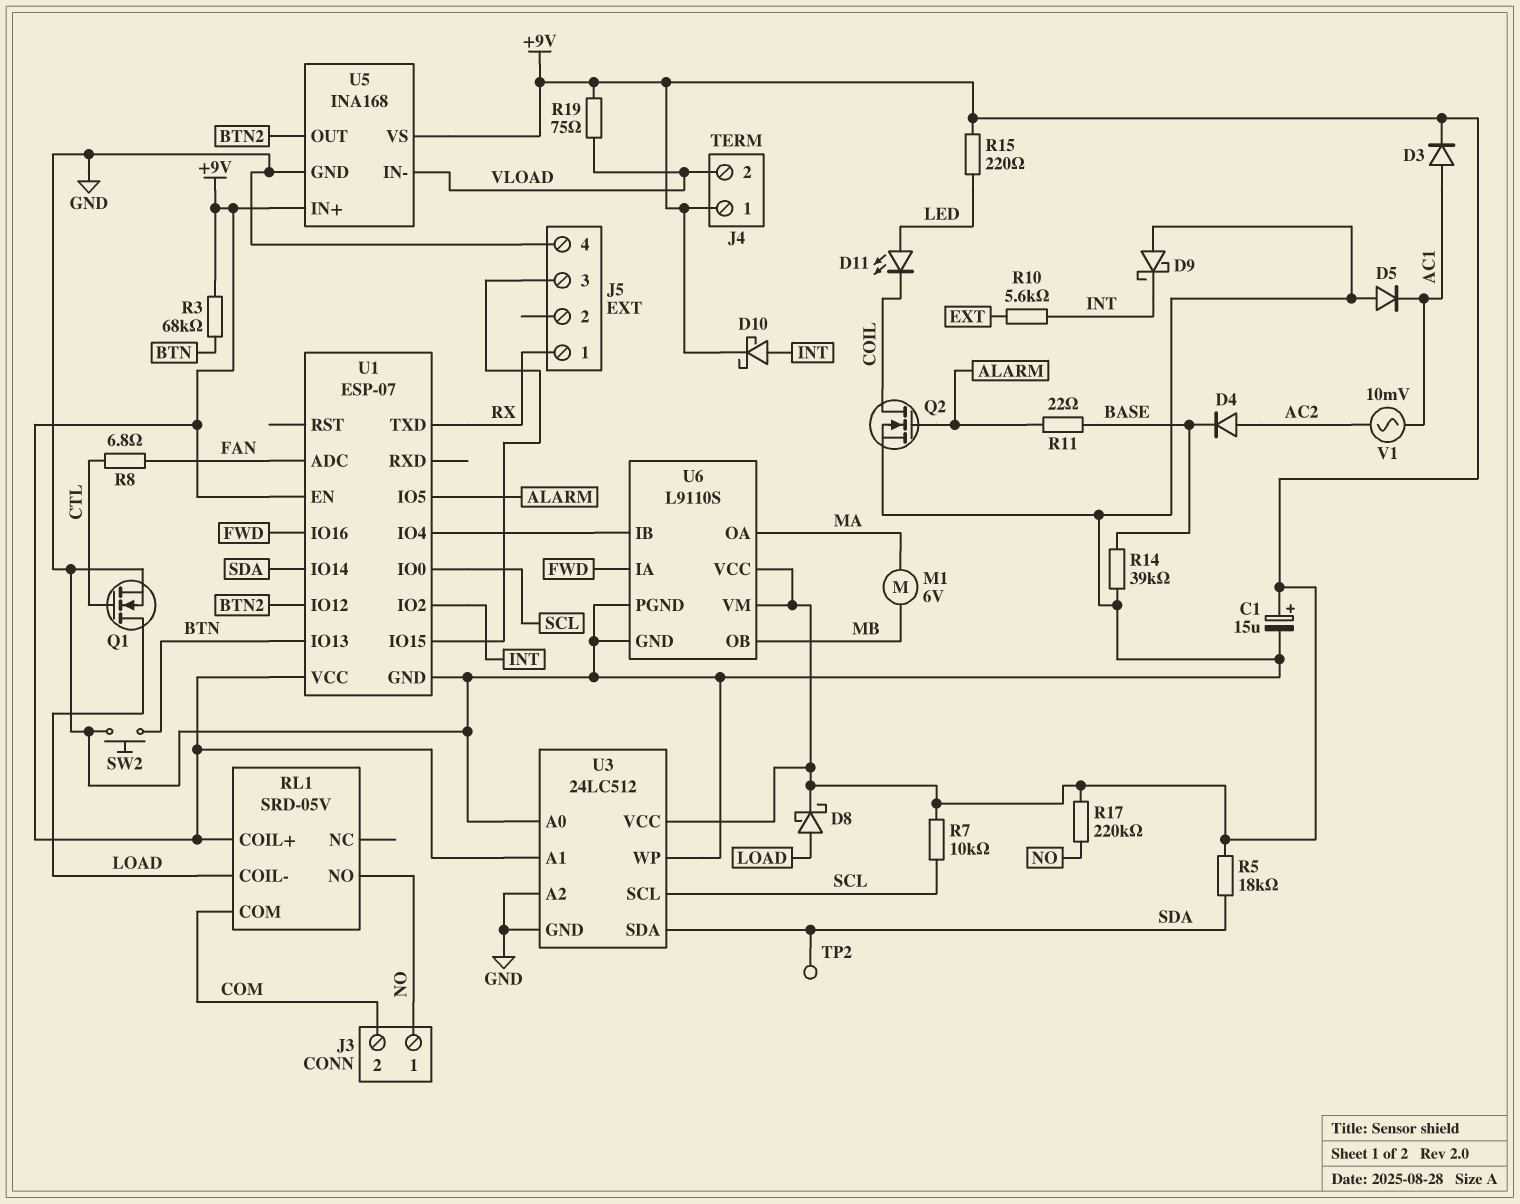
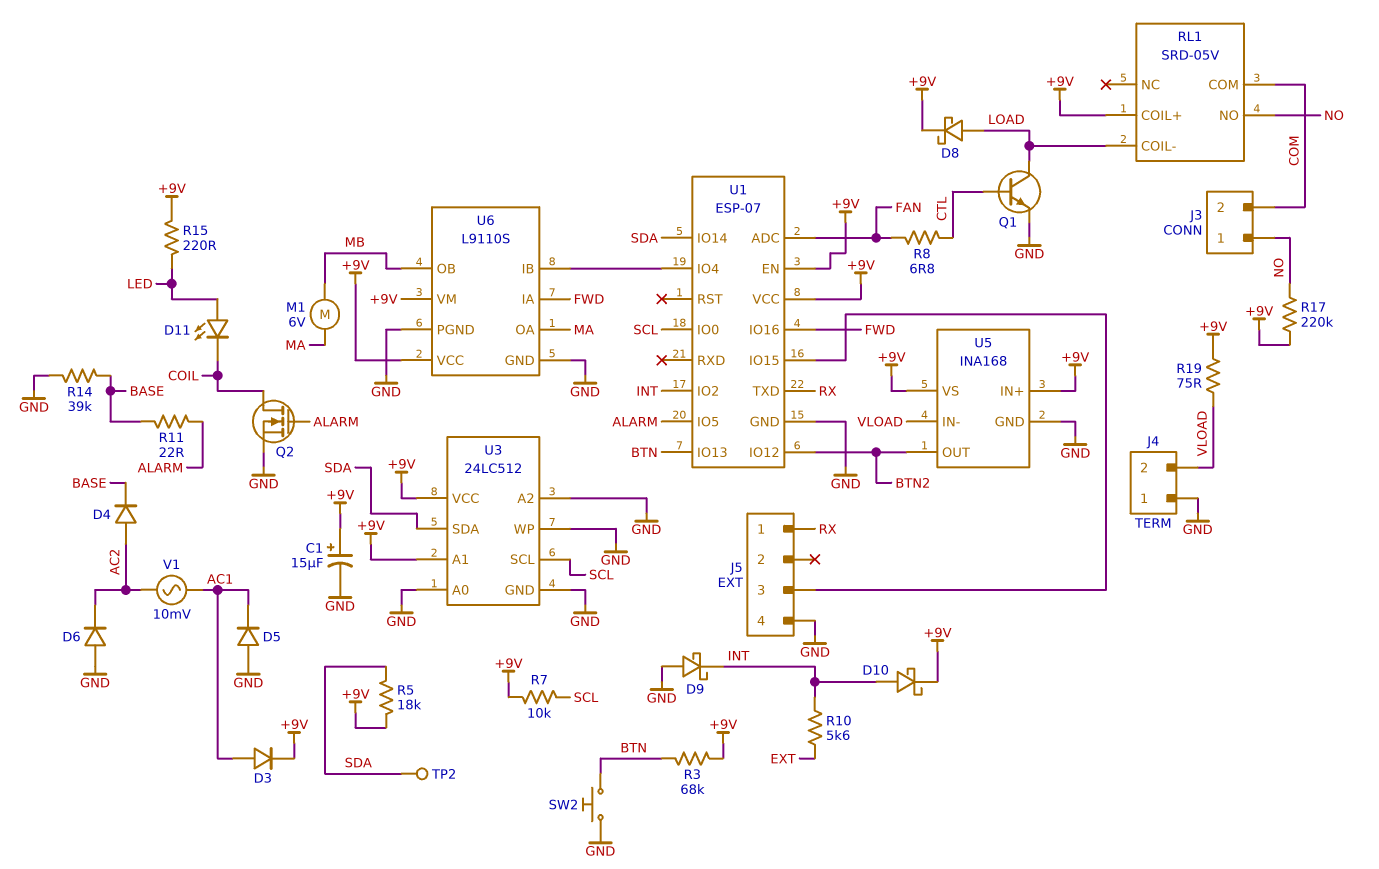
D6: none -> diode (A GND, K AC2)
J4 pin 1: +9V -> GND
Q1: NMOS (G CTL, D LOAD, S GND) -> NPN (B CTL, C LOAD, E GND)

